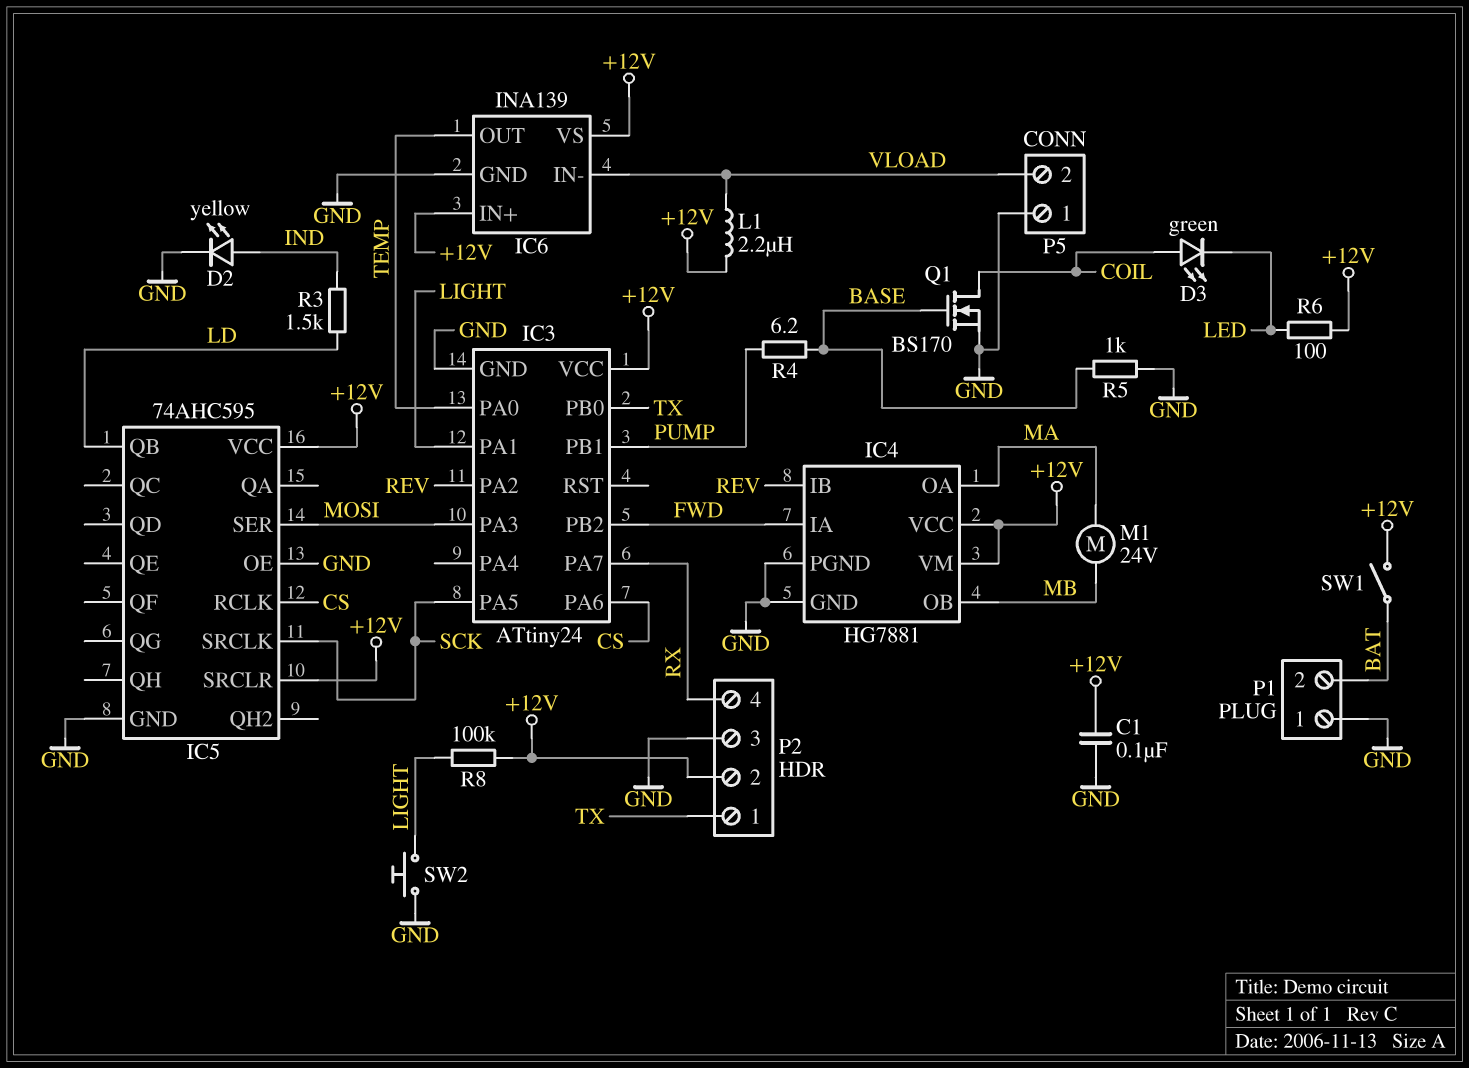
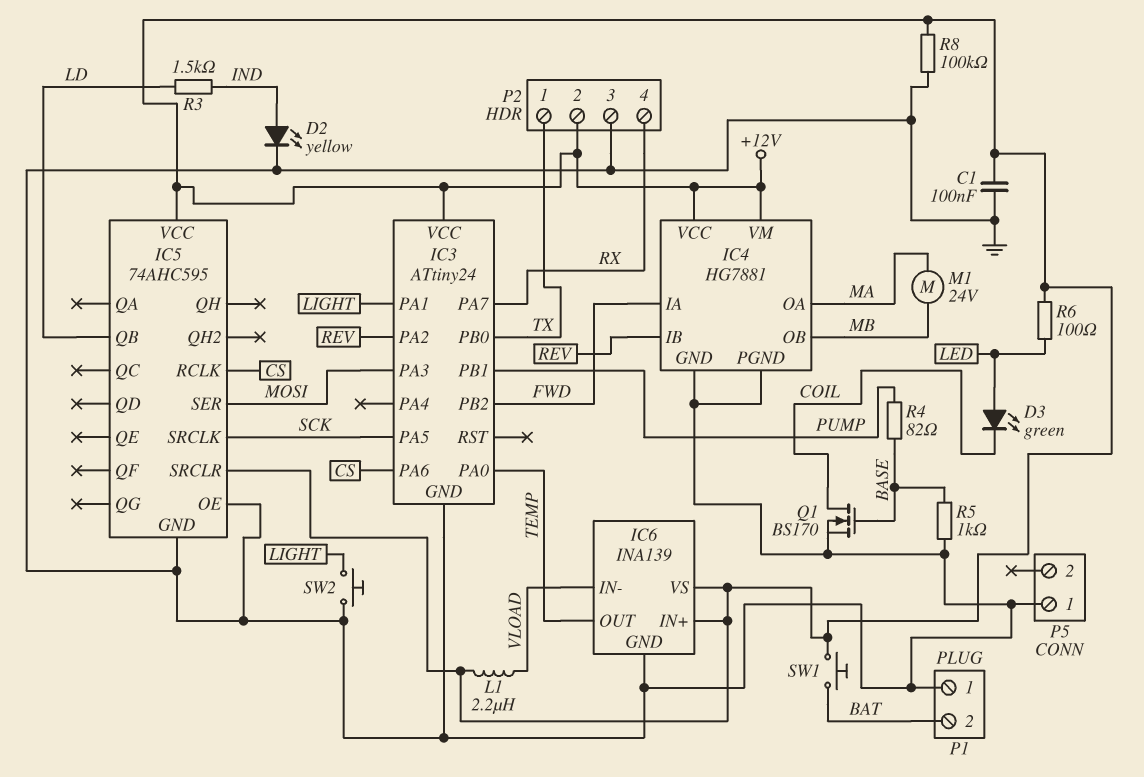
D3: LED green (A COIL, K LED) -> LED green (A LED, K COIL)
P5 pin 2: VLOAD -> none
R4: 6.2 (BASE, PUMP) -> 82 (BASE, PUMP)
R8: 100k (+12V, LIGHT) -> 100k (+12V, GND)
SW1: switch (+12V, BAT) -> button (+12V, BAT)

